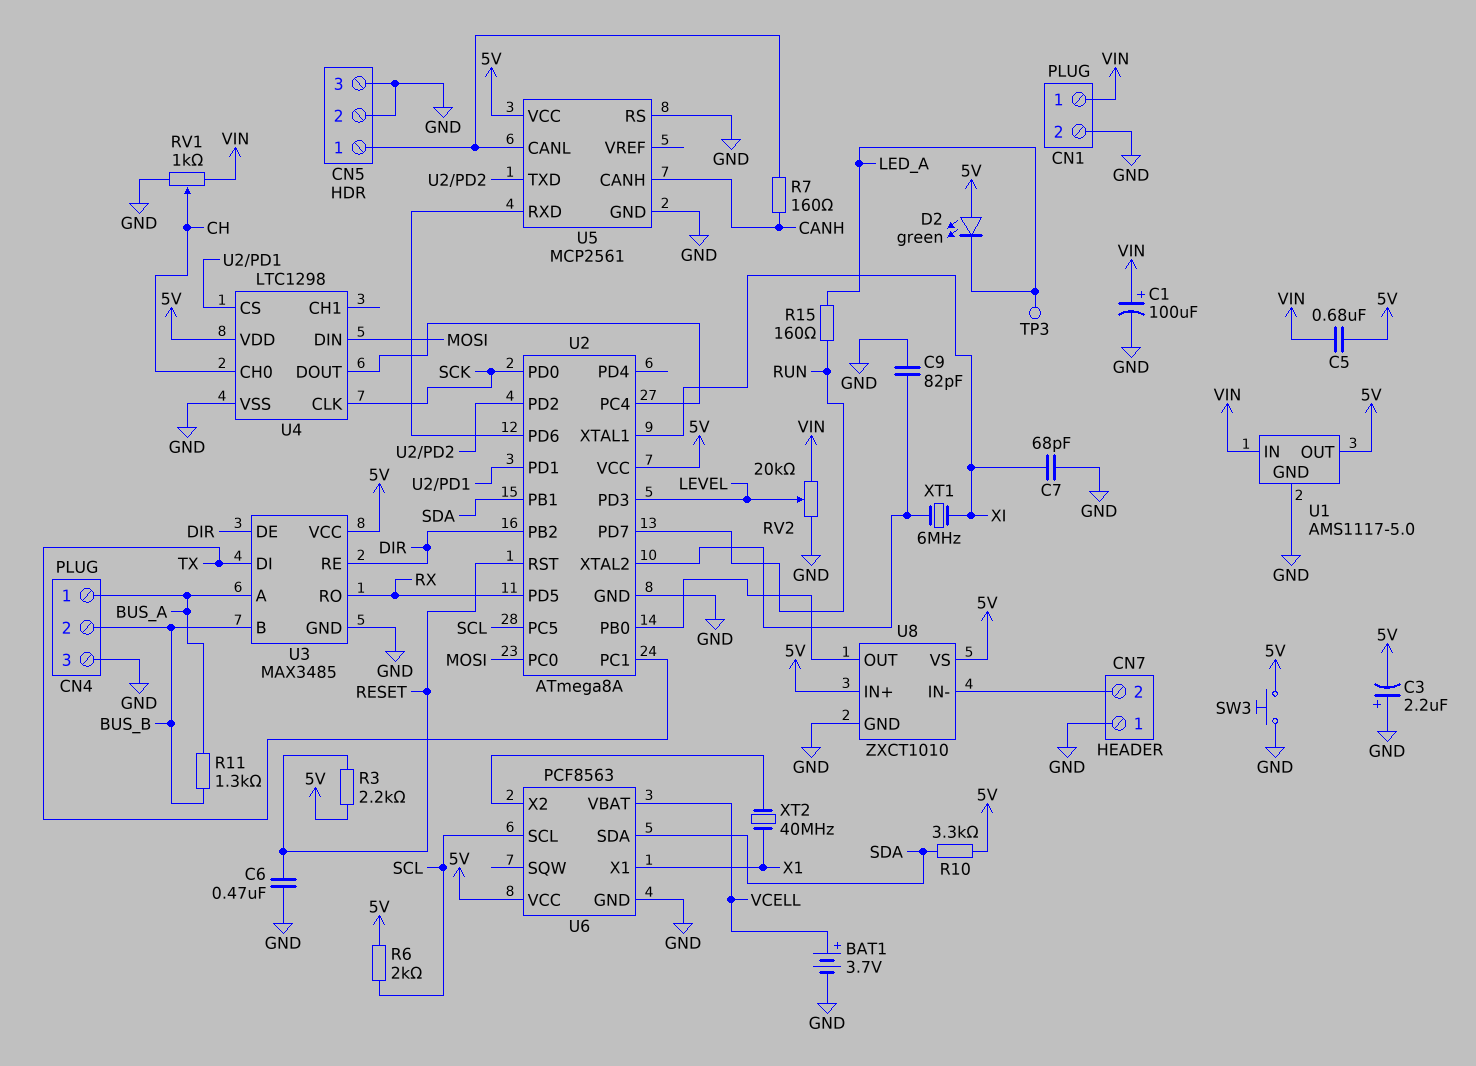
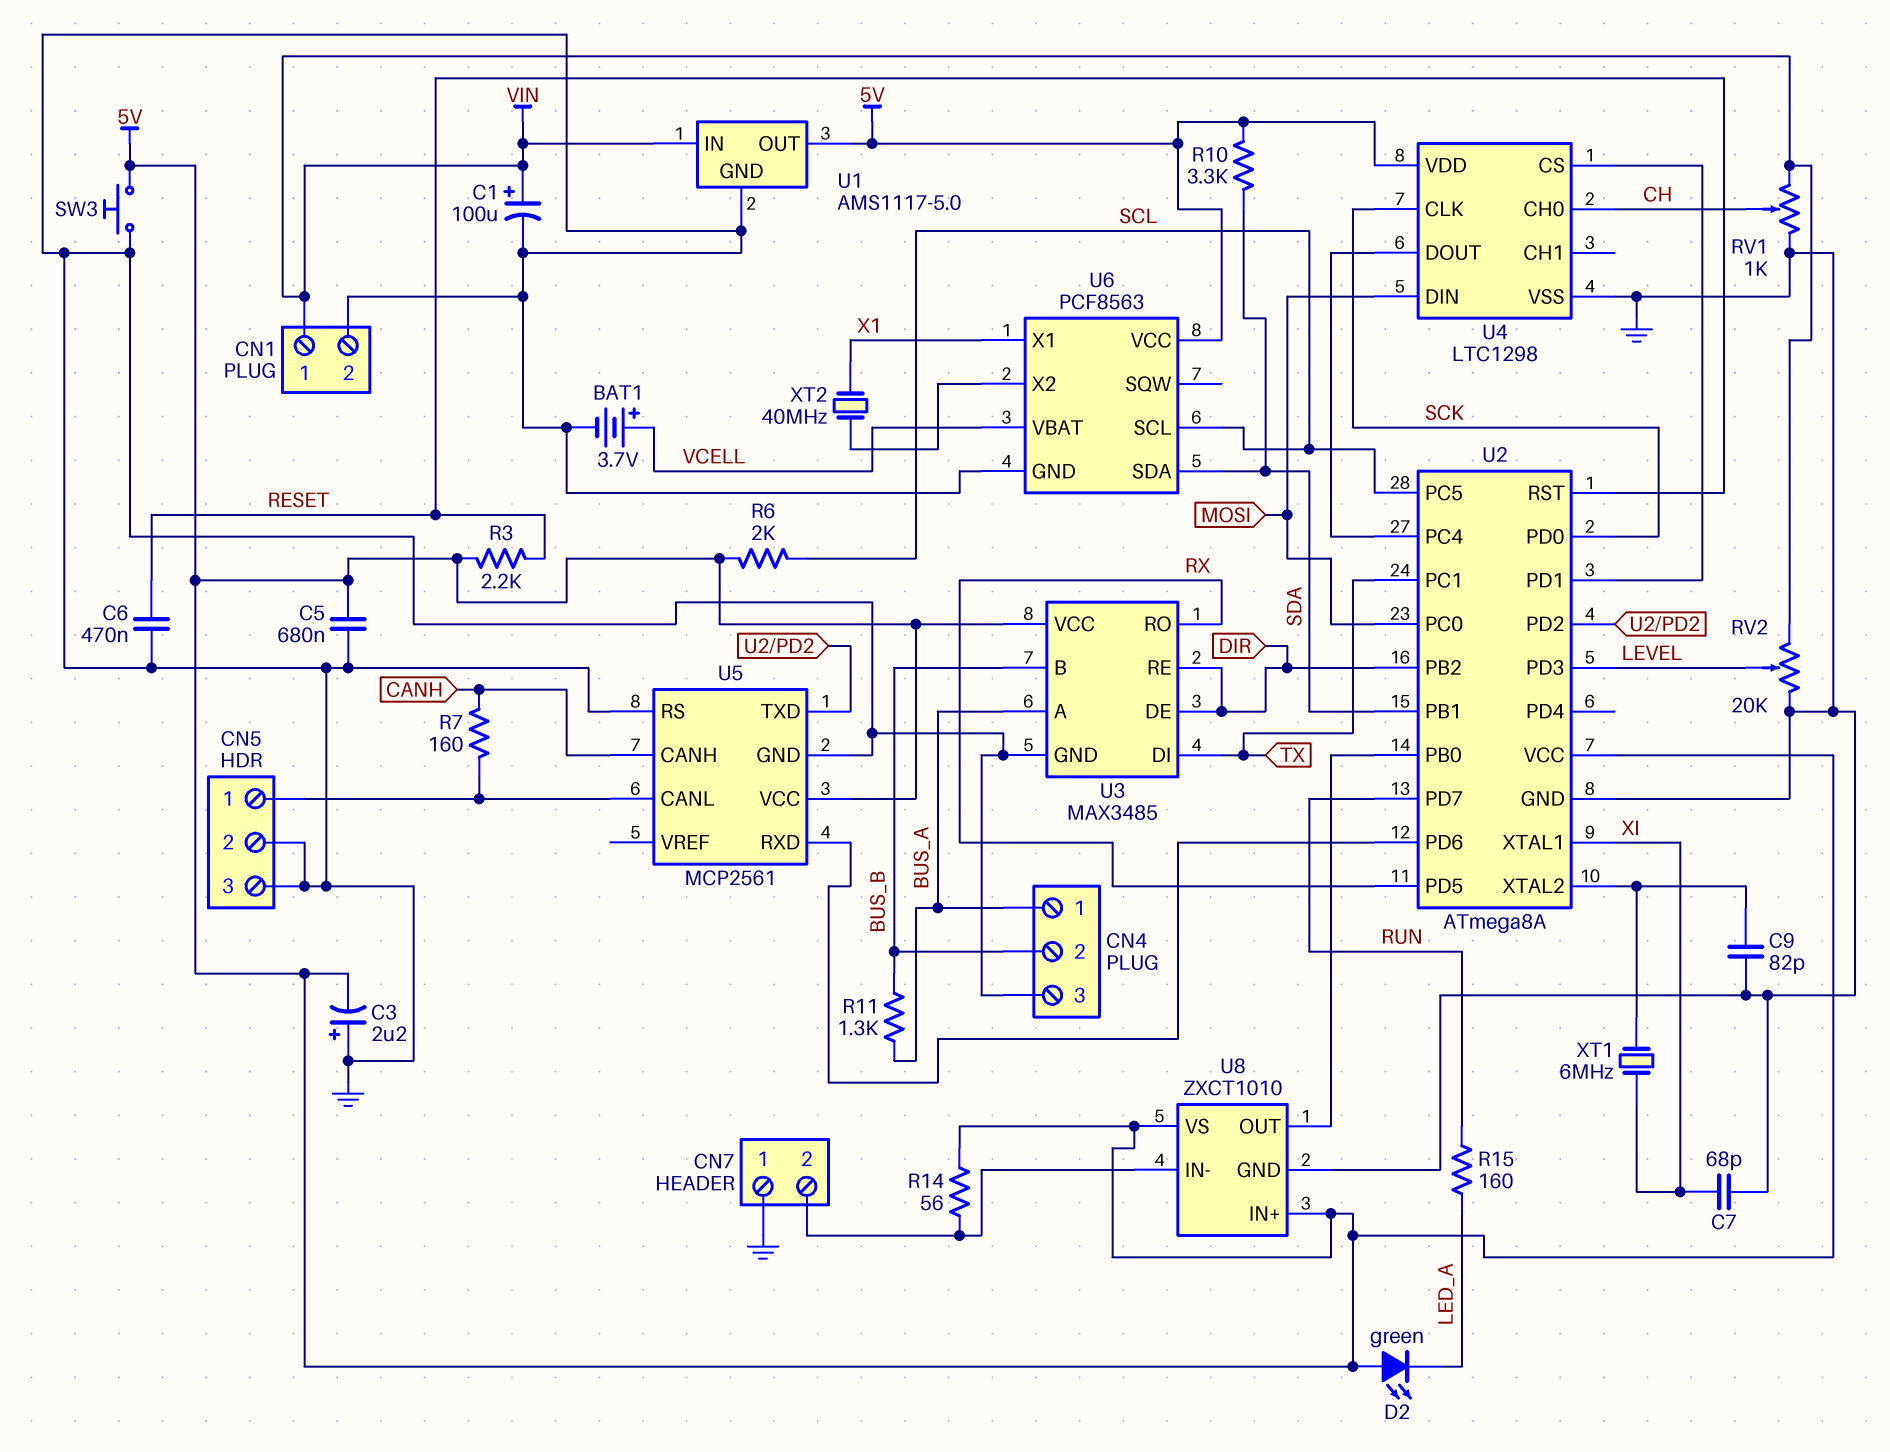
C5: 680nF (5V, VIN) -> 680nF (5V, GND)
R14: none -> 56 (5V, CN7/2)
TP3: test point (LED_A) -> none

